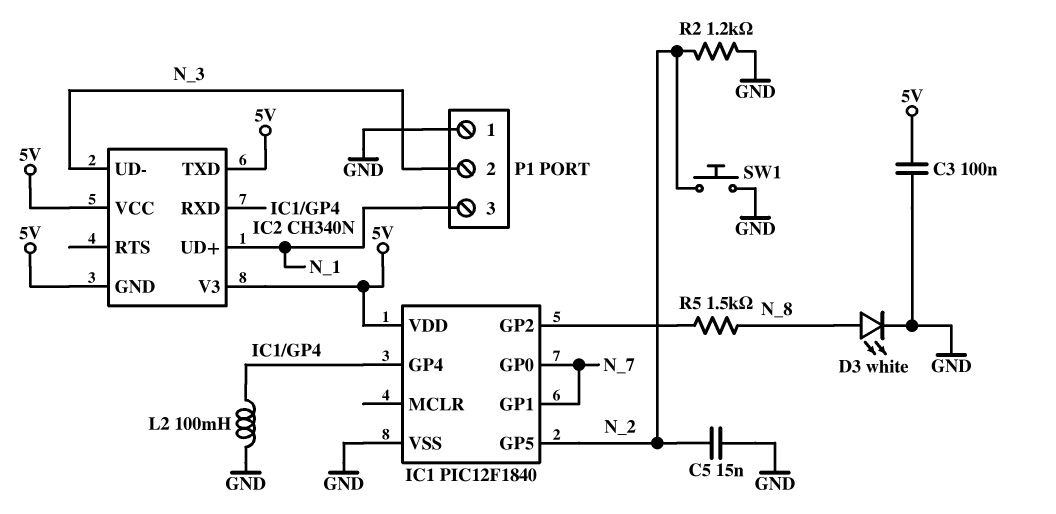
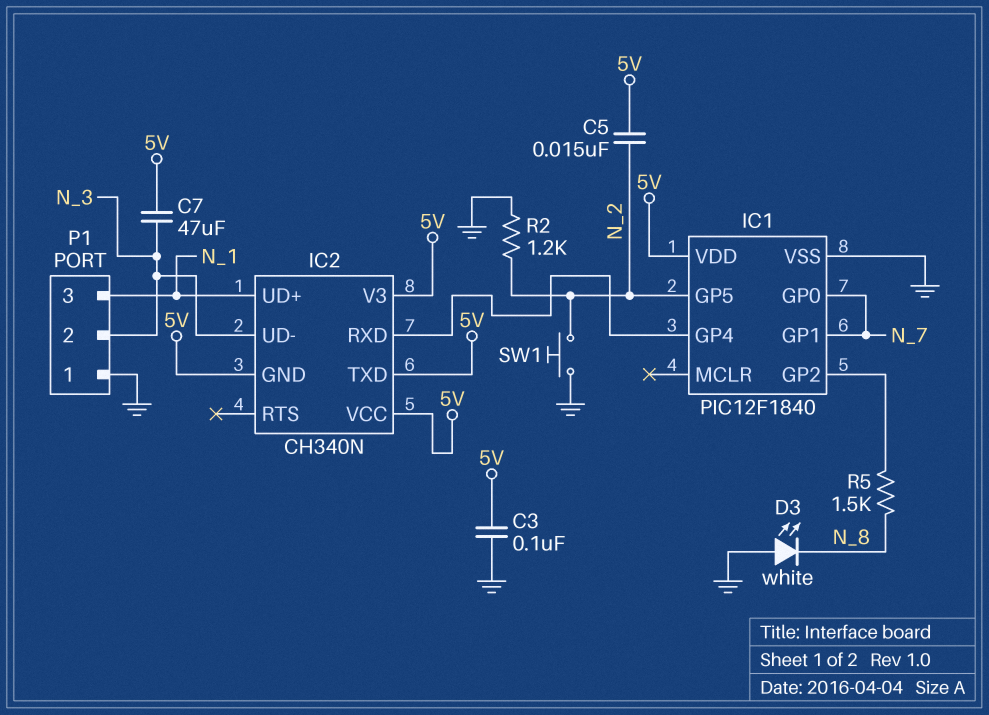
C5: 15nF (GND, N_2) -> 15nF (5V, N_2)
C7: none -> 47uF (5V, N_3)
D3: LED white (A N_8, K GND) -> LED white (A GND, K N_8)
L2: 100mH (GND, IC1/GP4) -> none

